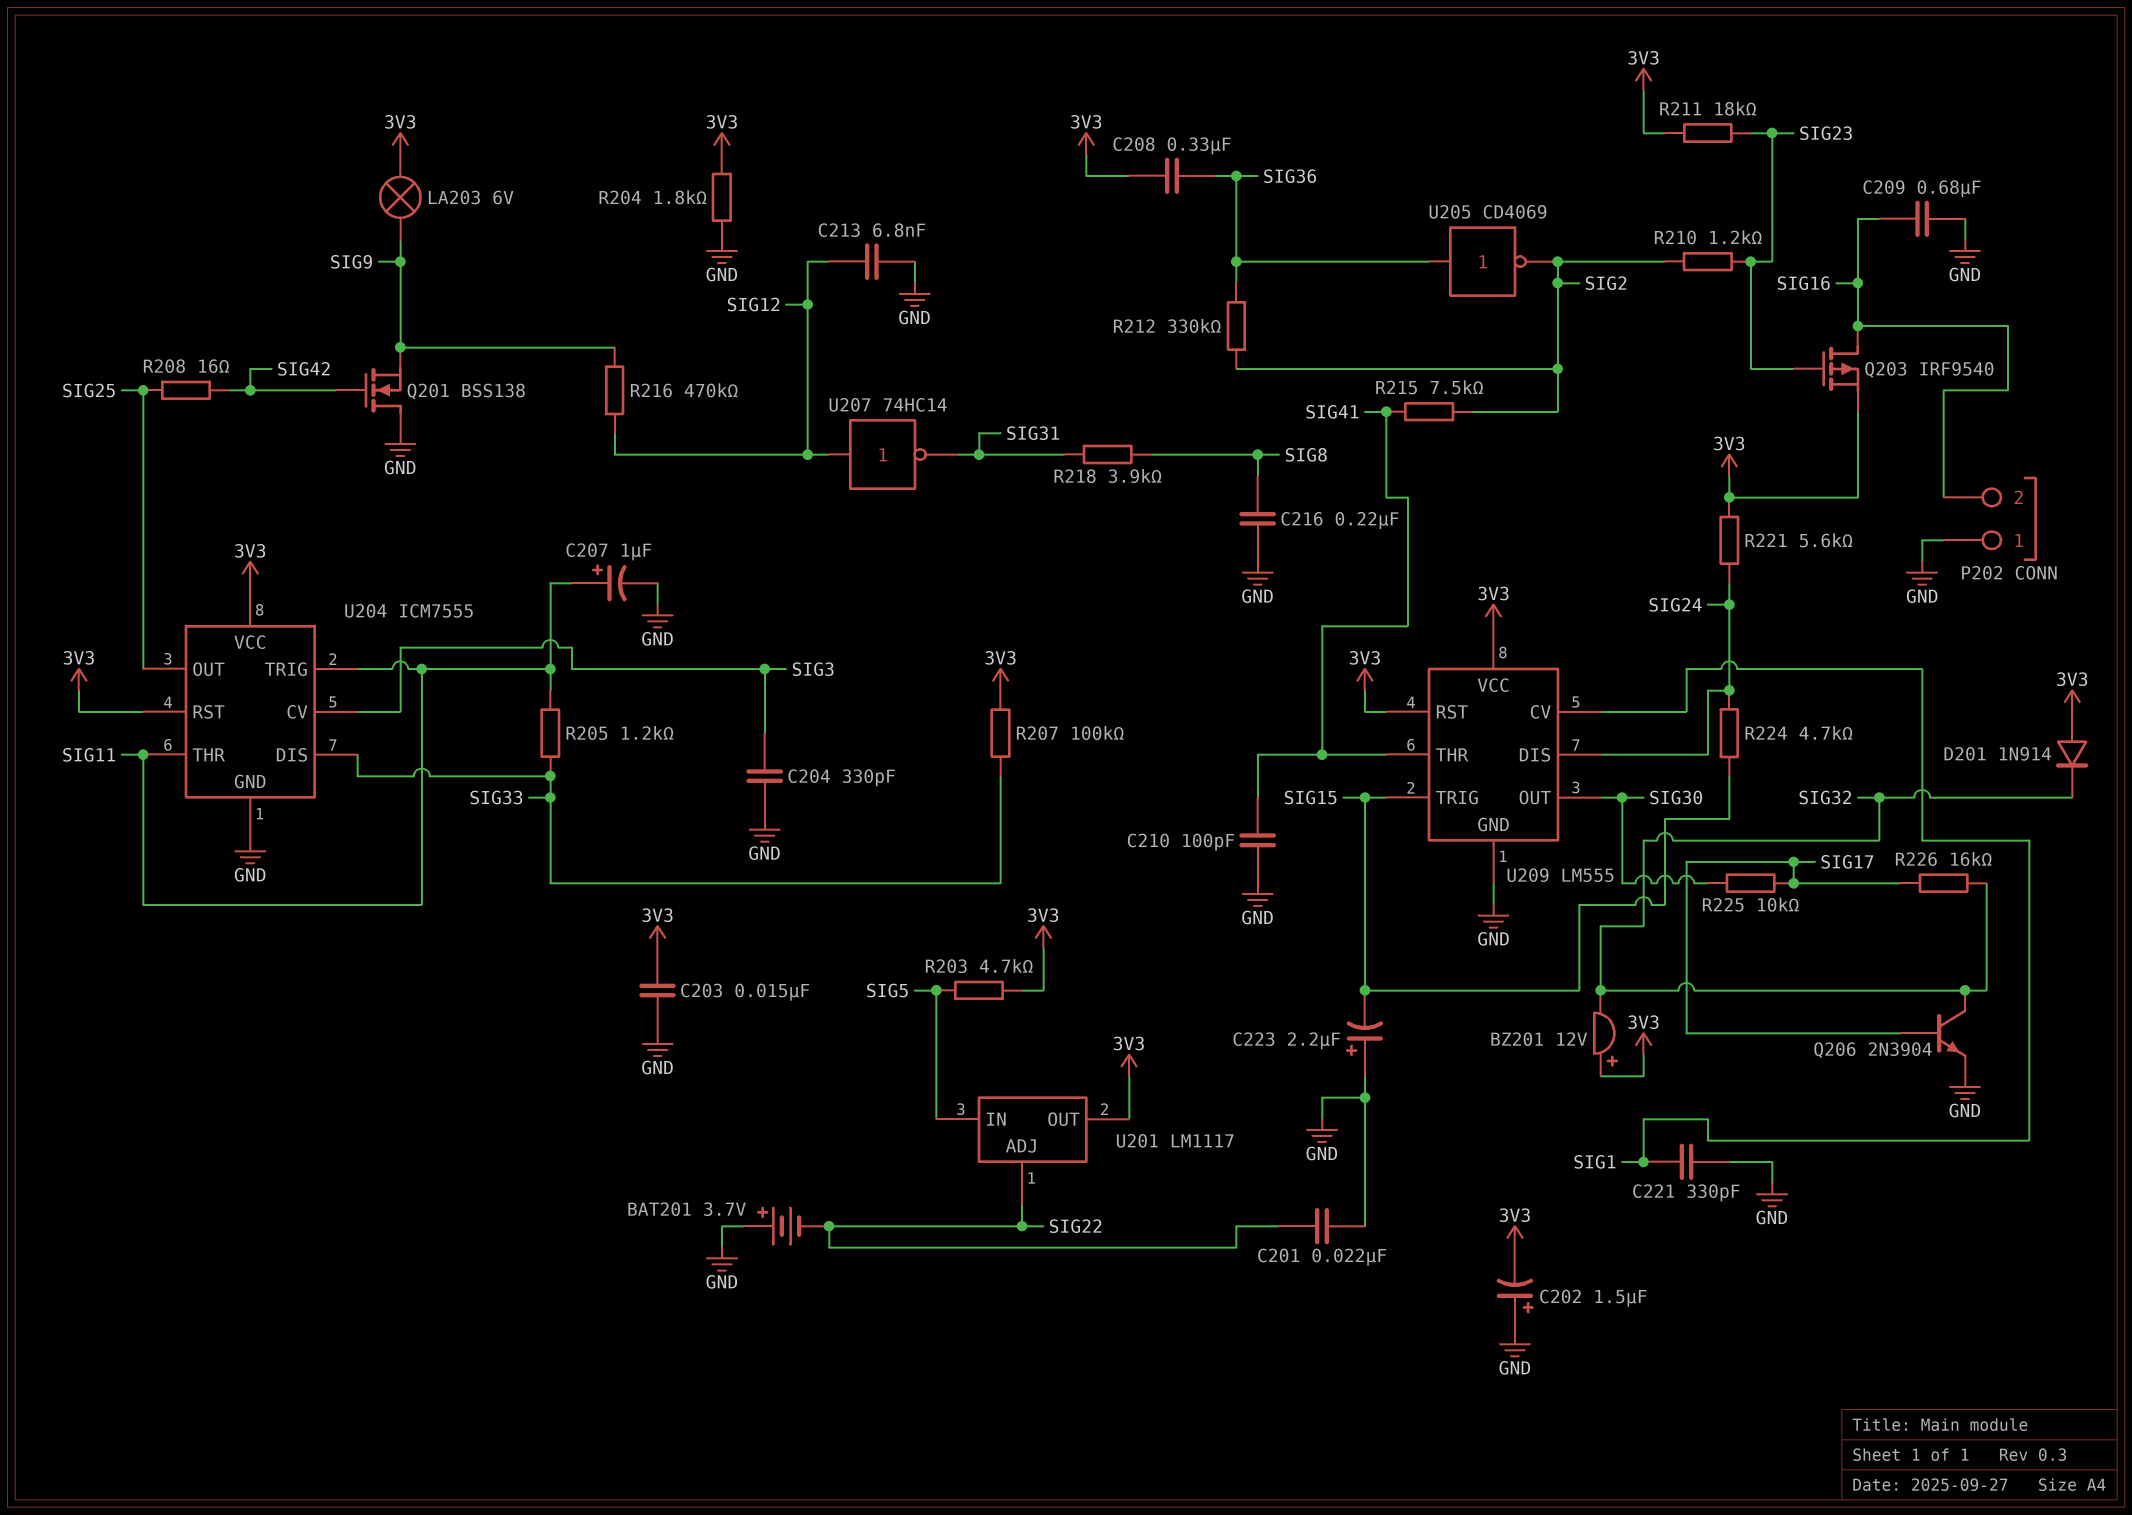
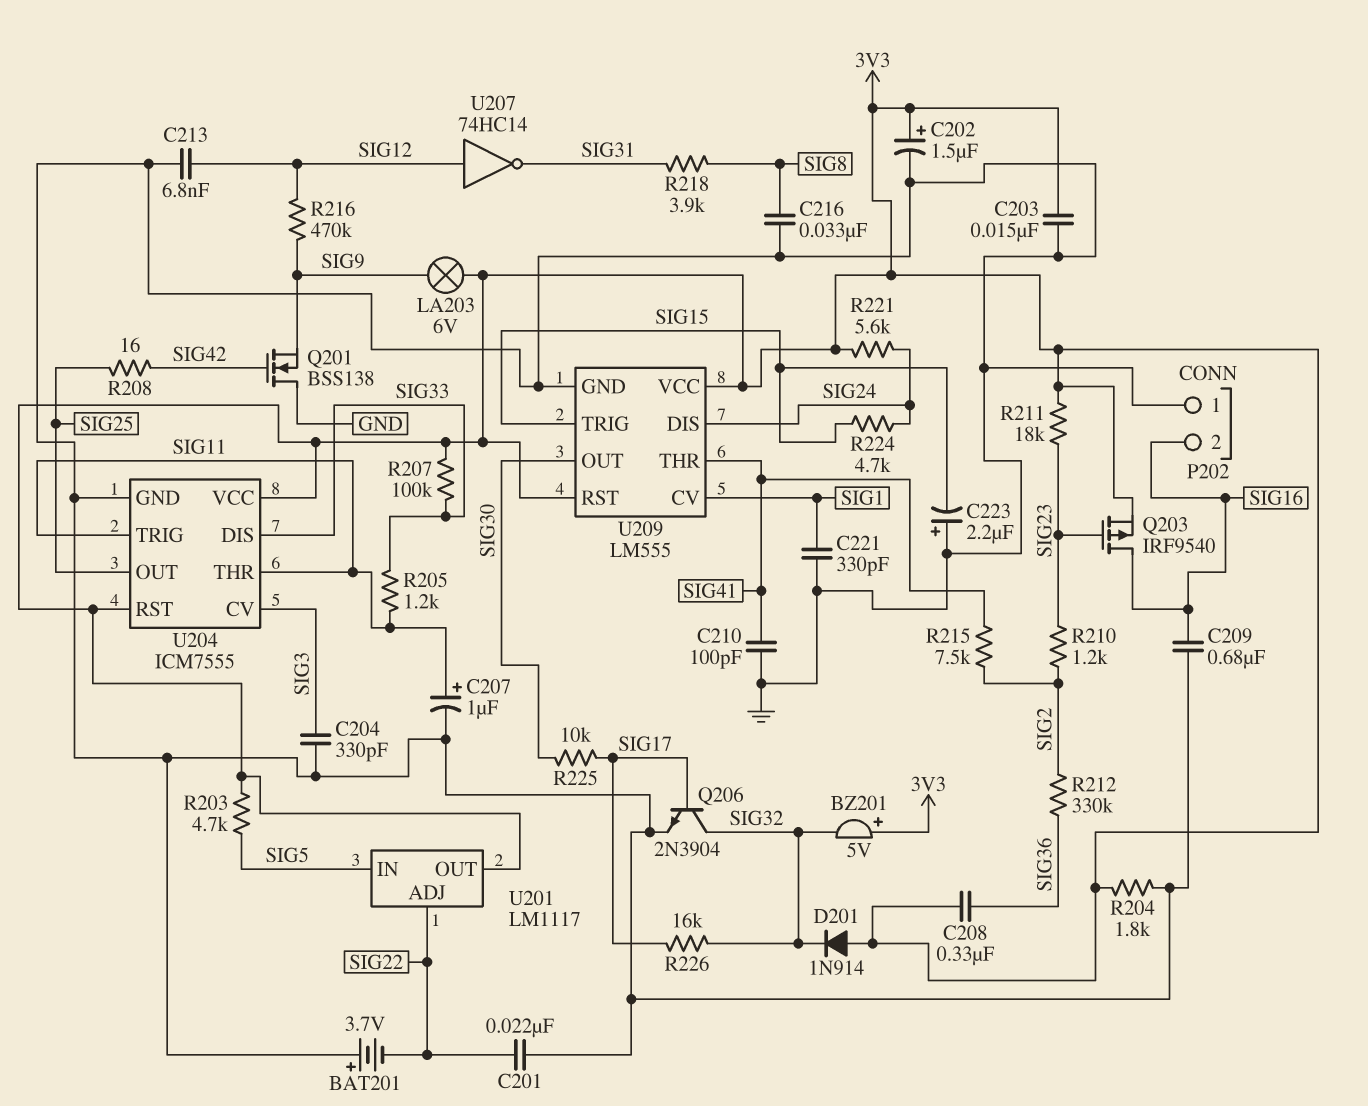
BZ201: buzzer 12V (plus 3V3, minus SIG32) -> buzzer 5V (plus 3V3, minus SIG32)
C202: 1.5uF (plus GND, minus 3V3) -> 1.5uF (plus 3V3, minus GND)
C216: 220nF (GND, SIG8) -> 33nF (GND, SIG8)
U205: NOT CD4069 (in SIG36, out SIG2) -> none

